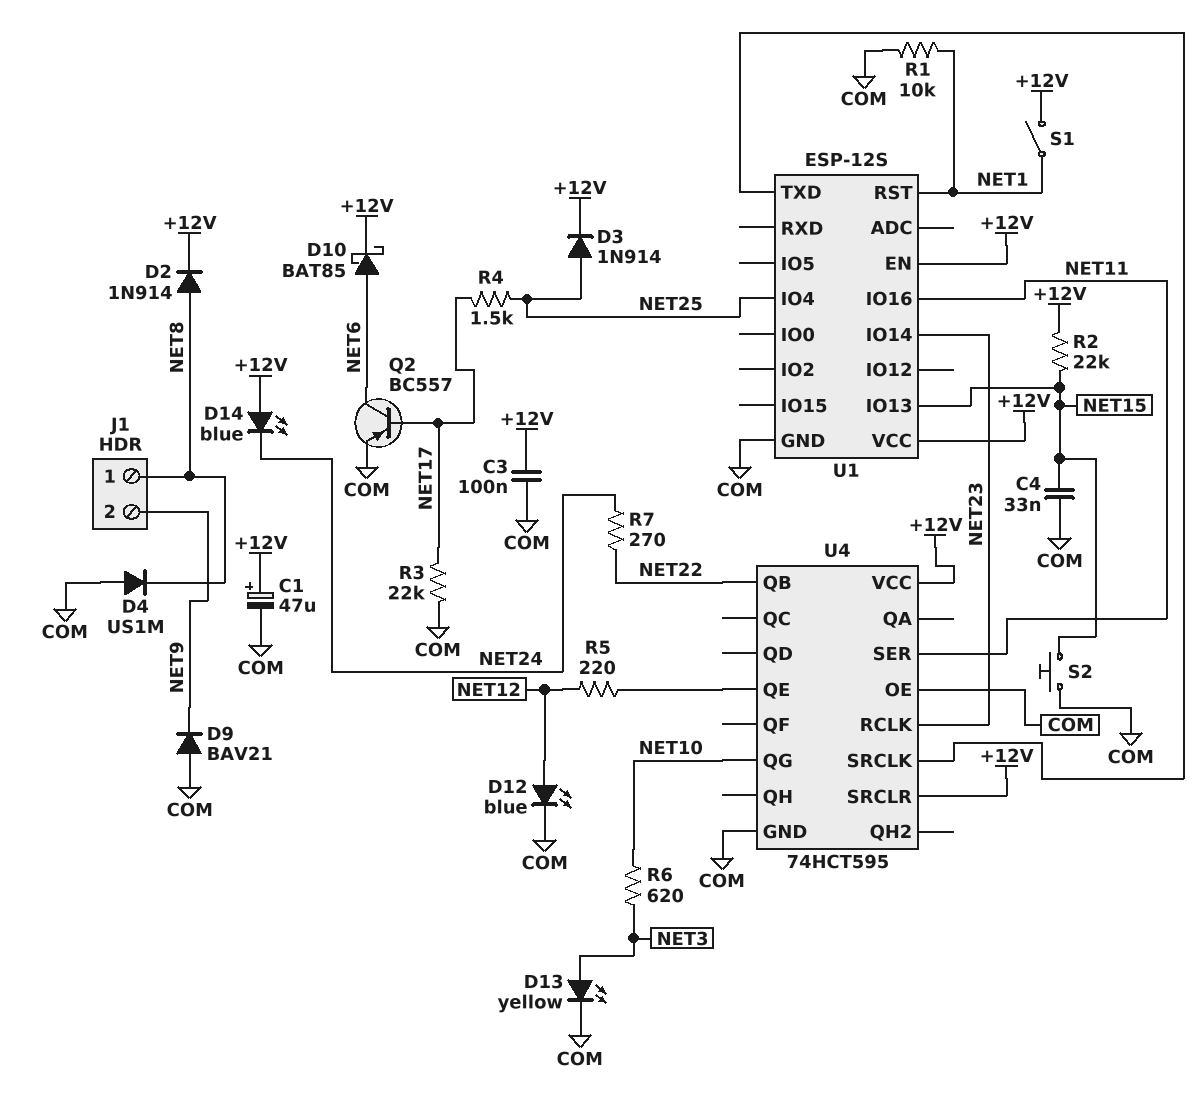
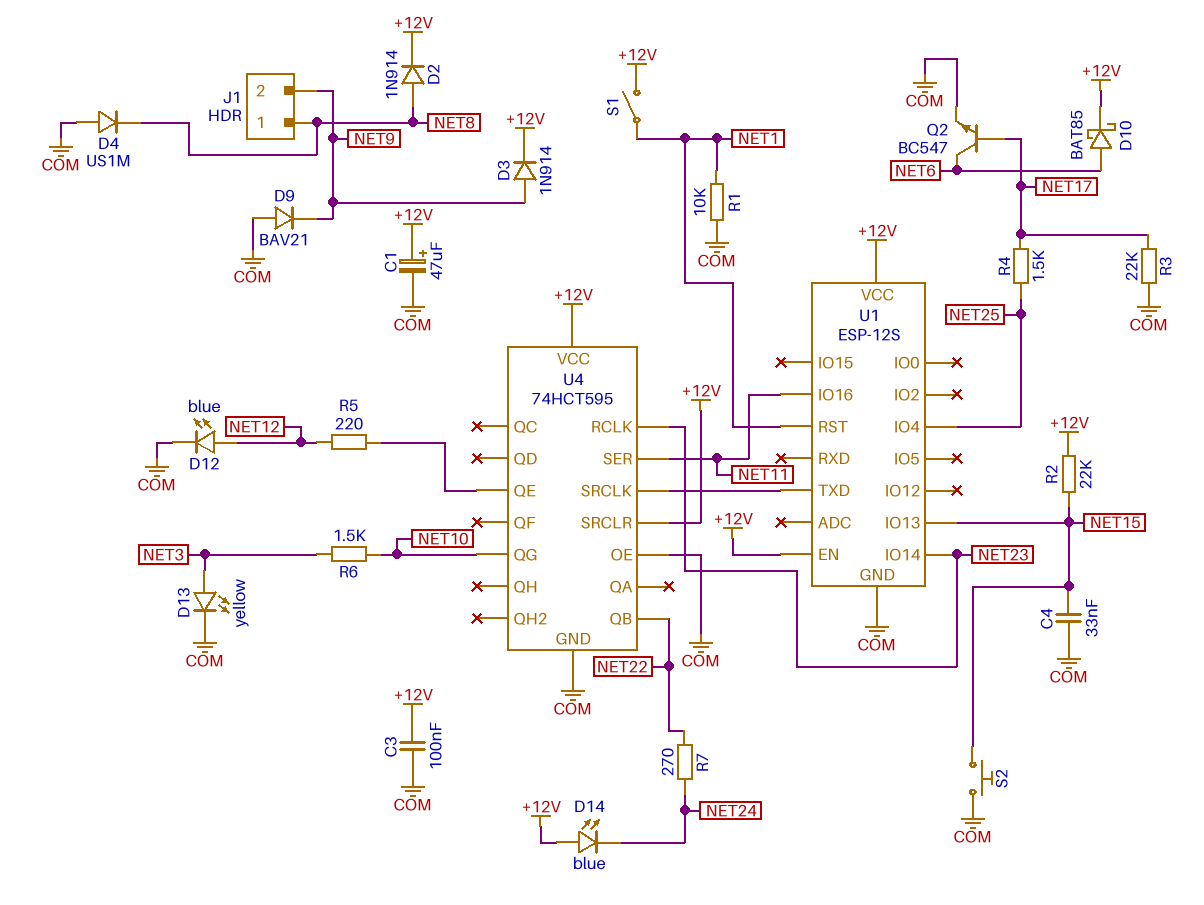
D3: diode 1N914 (A NET25, K +12V) -> diode 1N914 (A NET9, K +12V)
Q2: PNP BC557 (B NET17, C NET6, E COM) -> NPN BC547 (B NET17, C NET6, E COM)
R6: 620 (NET3, NET10) -> 1.5k (NET3, NET10)

